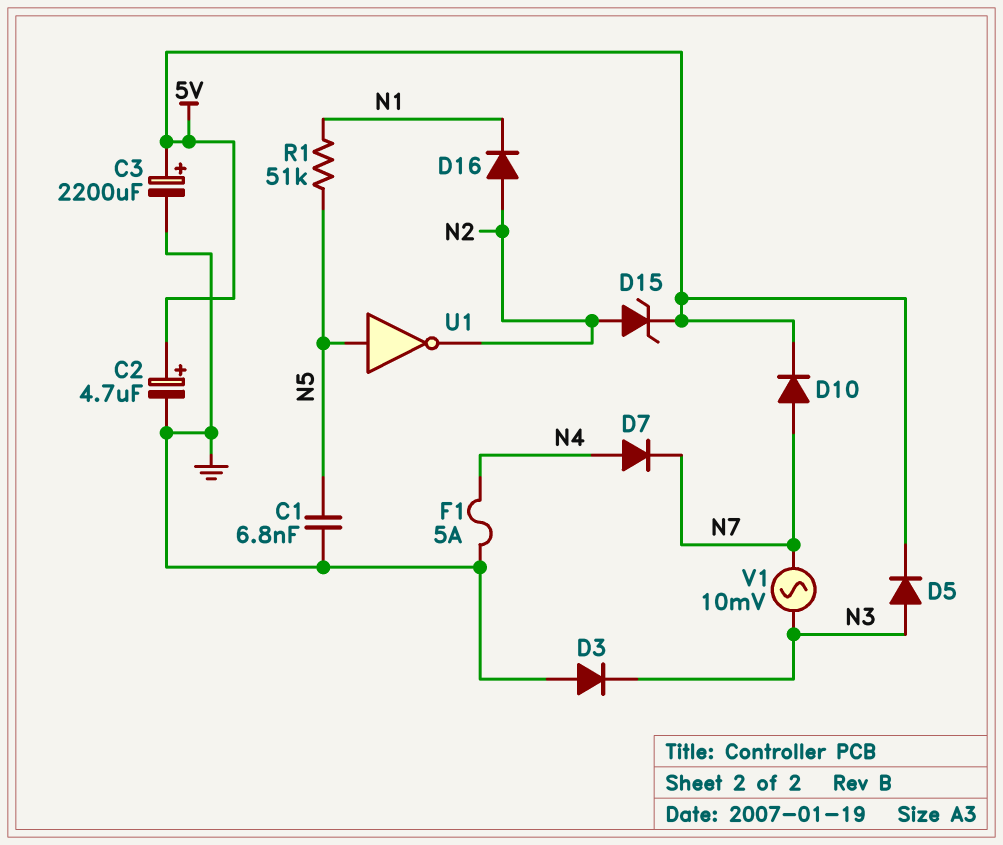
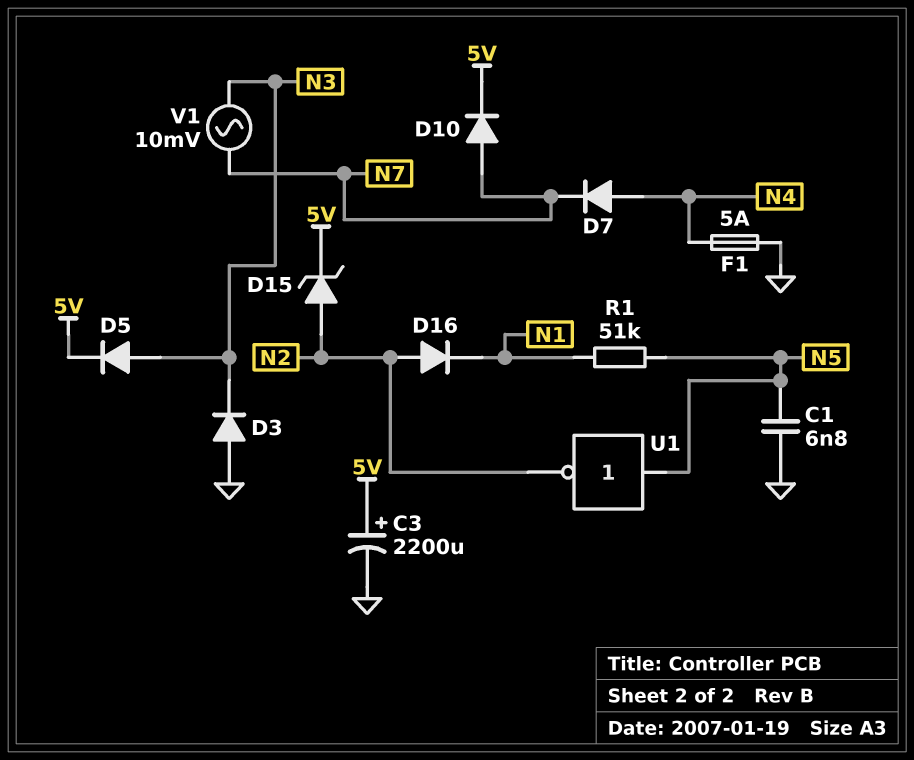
C2: 4.7uF (plus 5V, minus GND) -> none

